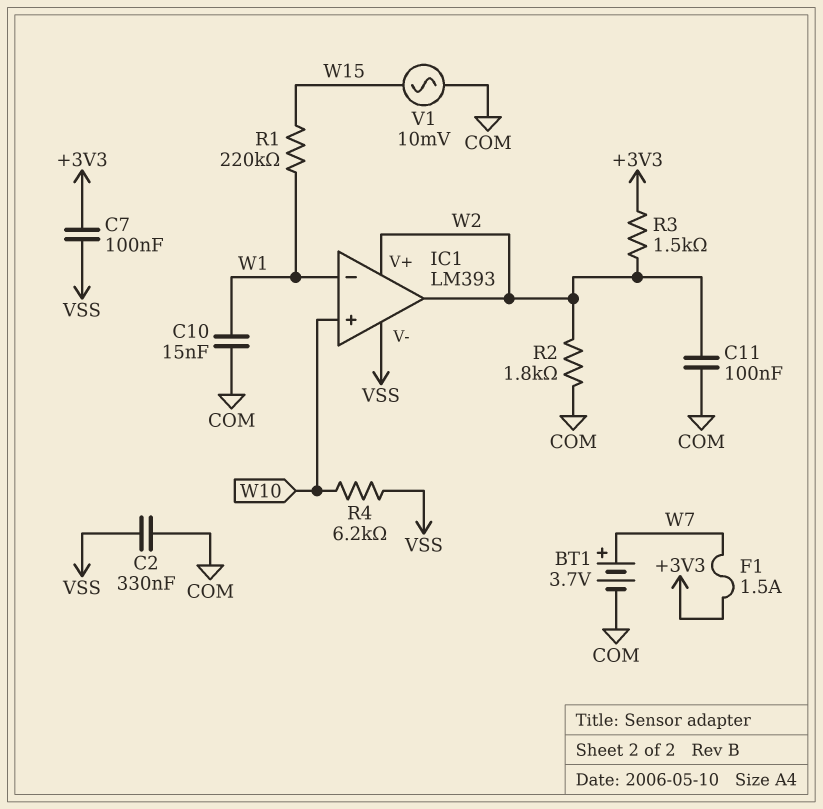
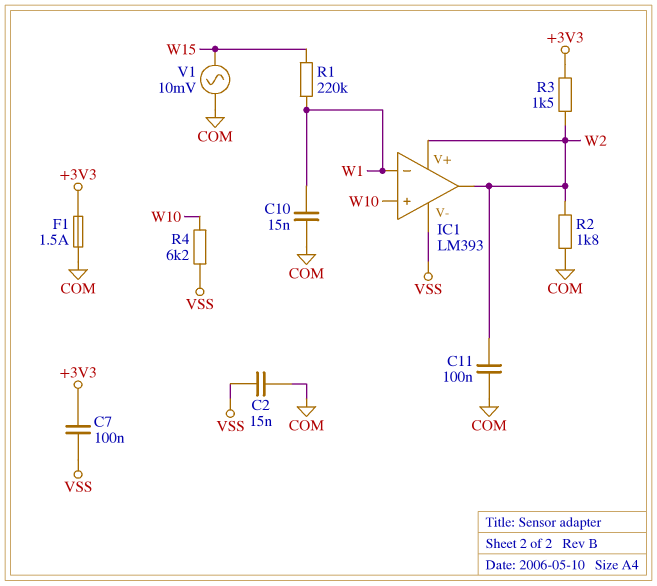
BT1: 3.7V (plus W7, minus COM) -> none
C2: 330nF (COM, VSS) -> 15nF (COM, VSS)
F1: 1.5A (+3V3, W7) -> 1.5A (+3V3, COM)

